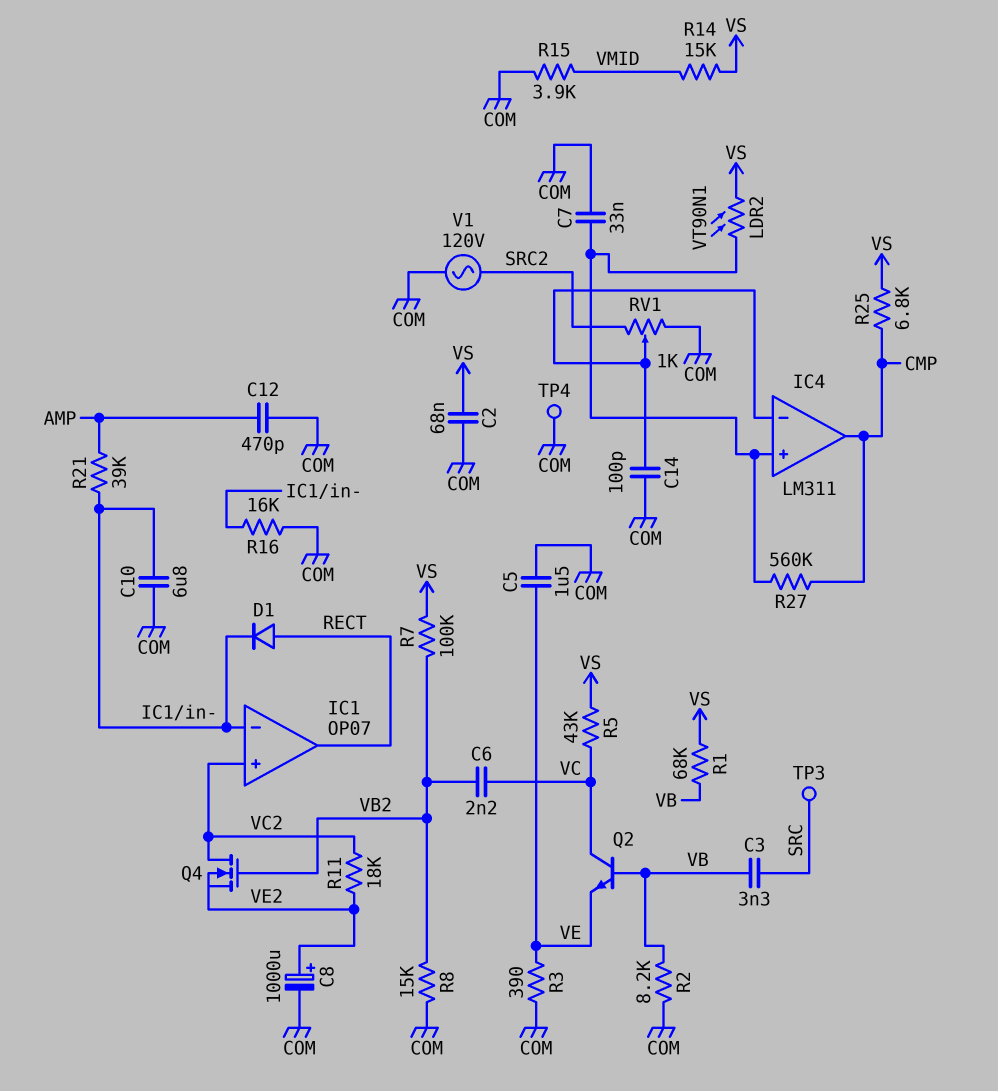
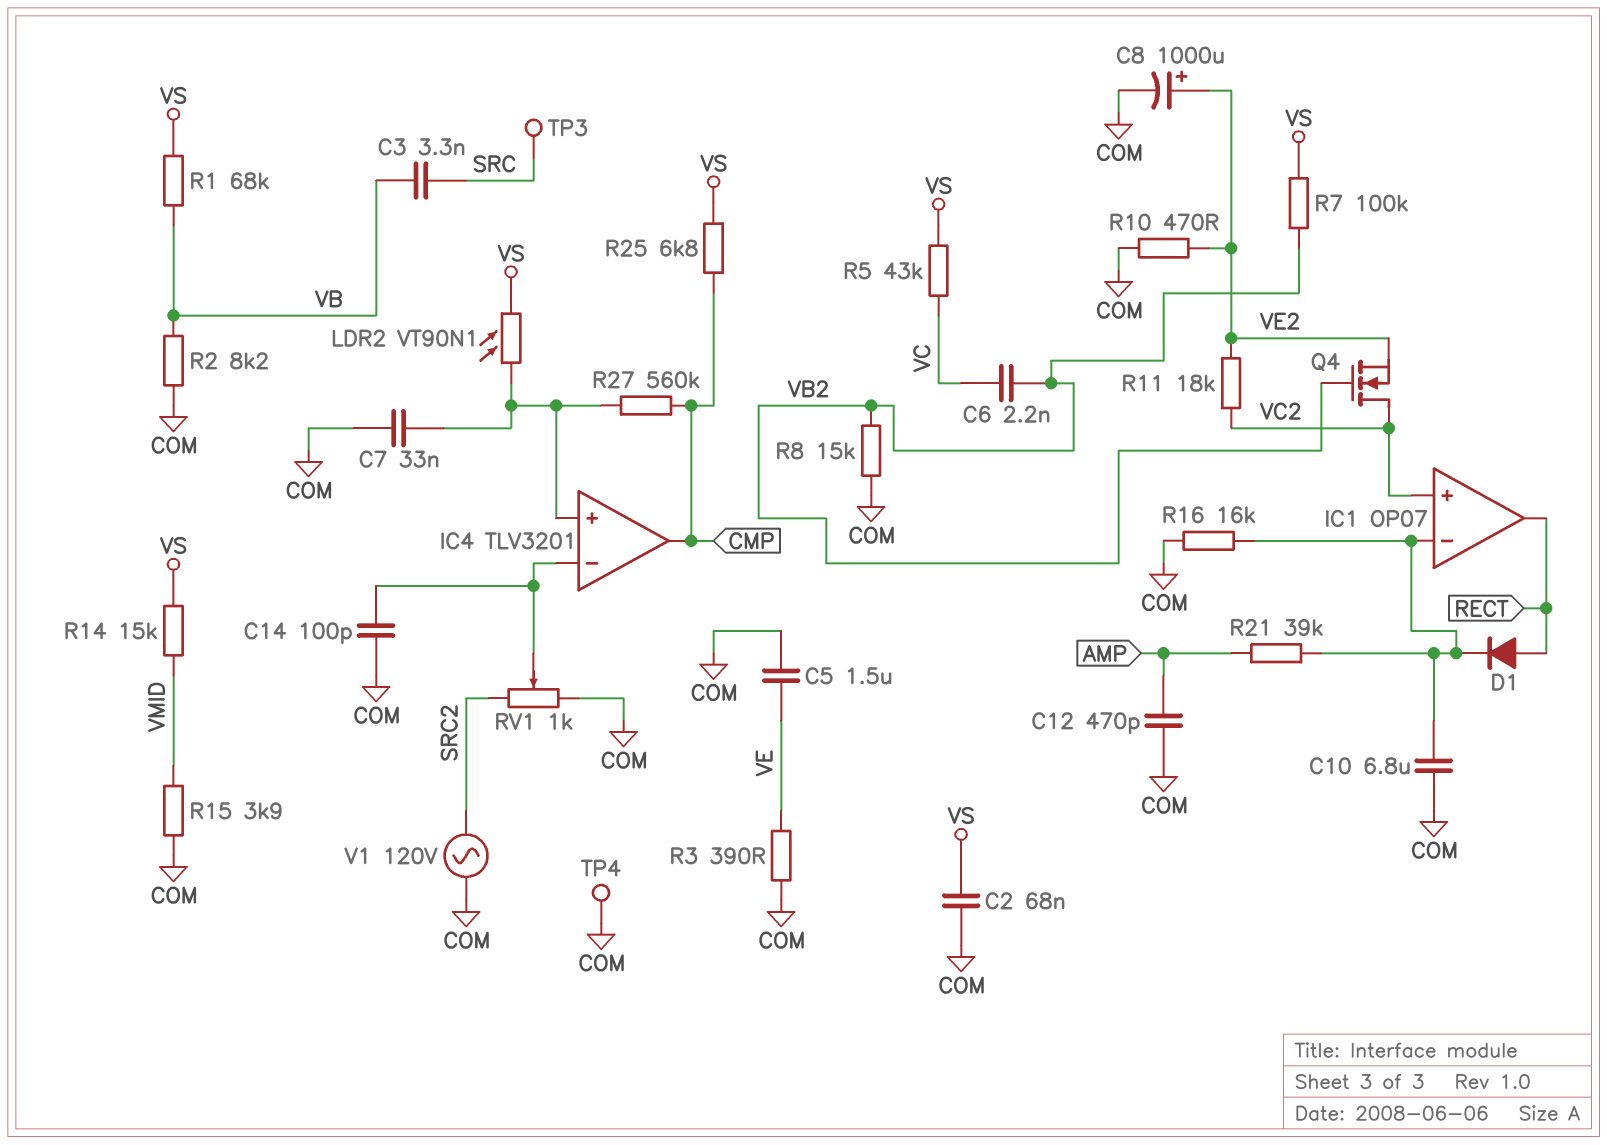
IC4: LM311 -> TLV3201
Q2: NPN (B VB, C VC, E VE) -> none
R10: none -> 470 (COM, VE2)

